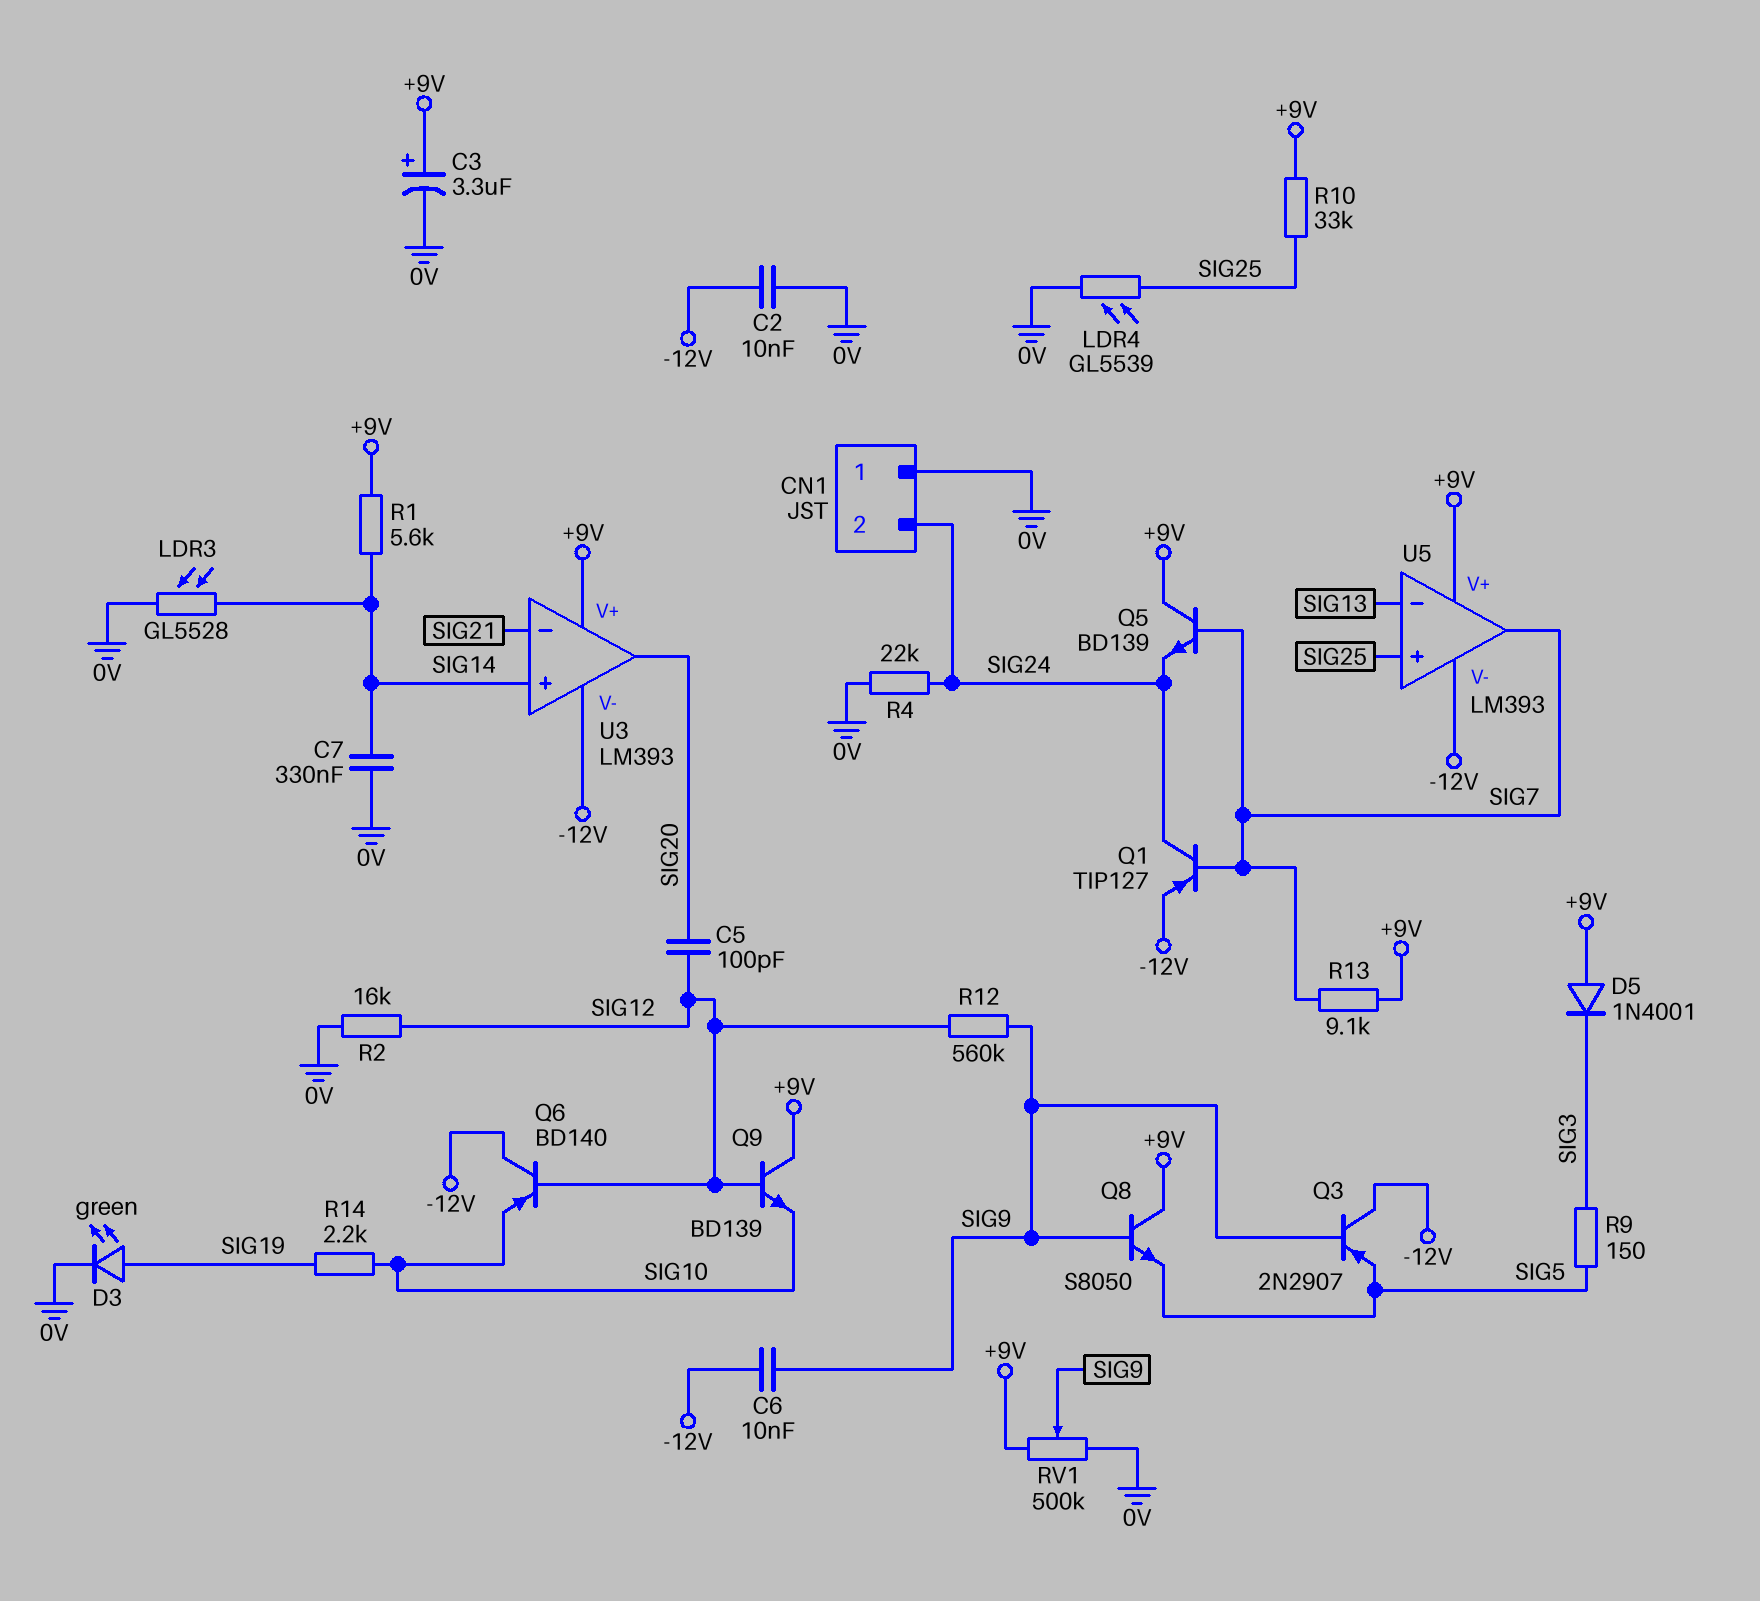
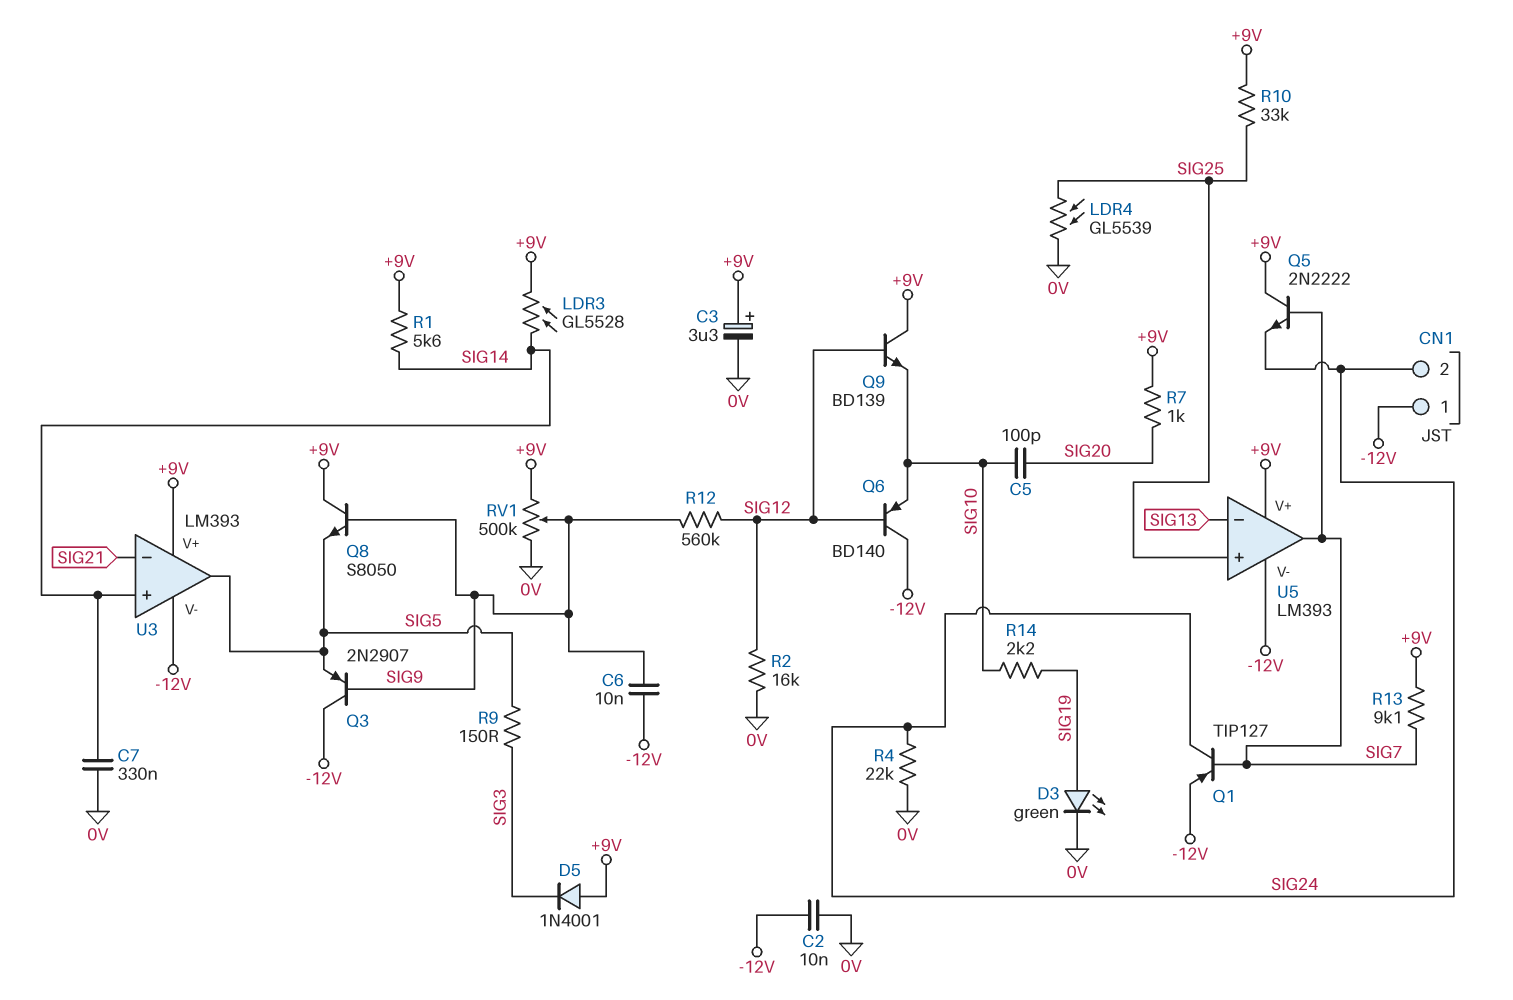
C5: 100pF (SIG12, SIG20) -> 100pF (SIG10, SIG20)
CN1 pin 1: 0V -> -12V
LDR3: GL5528 (0V, SIG14) -> GL5528 (+9V, SIG14)
Q5: NPN BD139 (B SIG7, C +9V, E SIG24) -> NPN 2N2222 (B SIG7, C +9V, E SIG24)
R7: none -> 1k (+9V, SIG20)
U3 pin out: SIG20 -> SIG5

